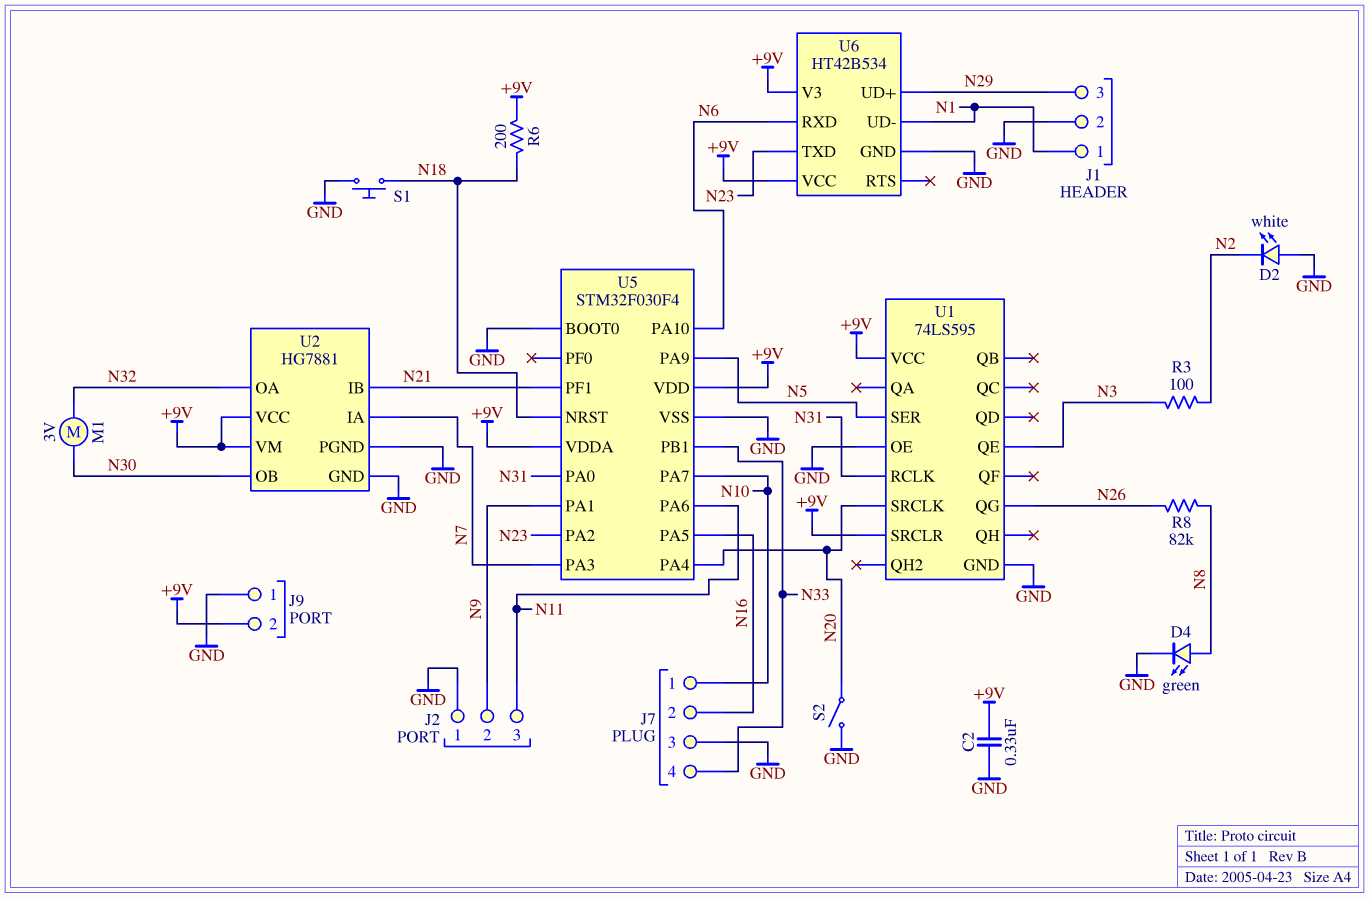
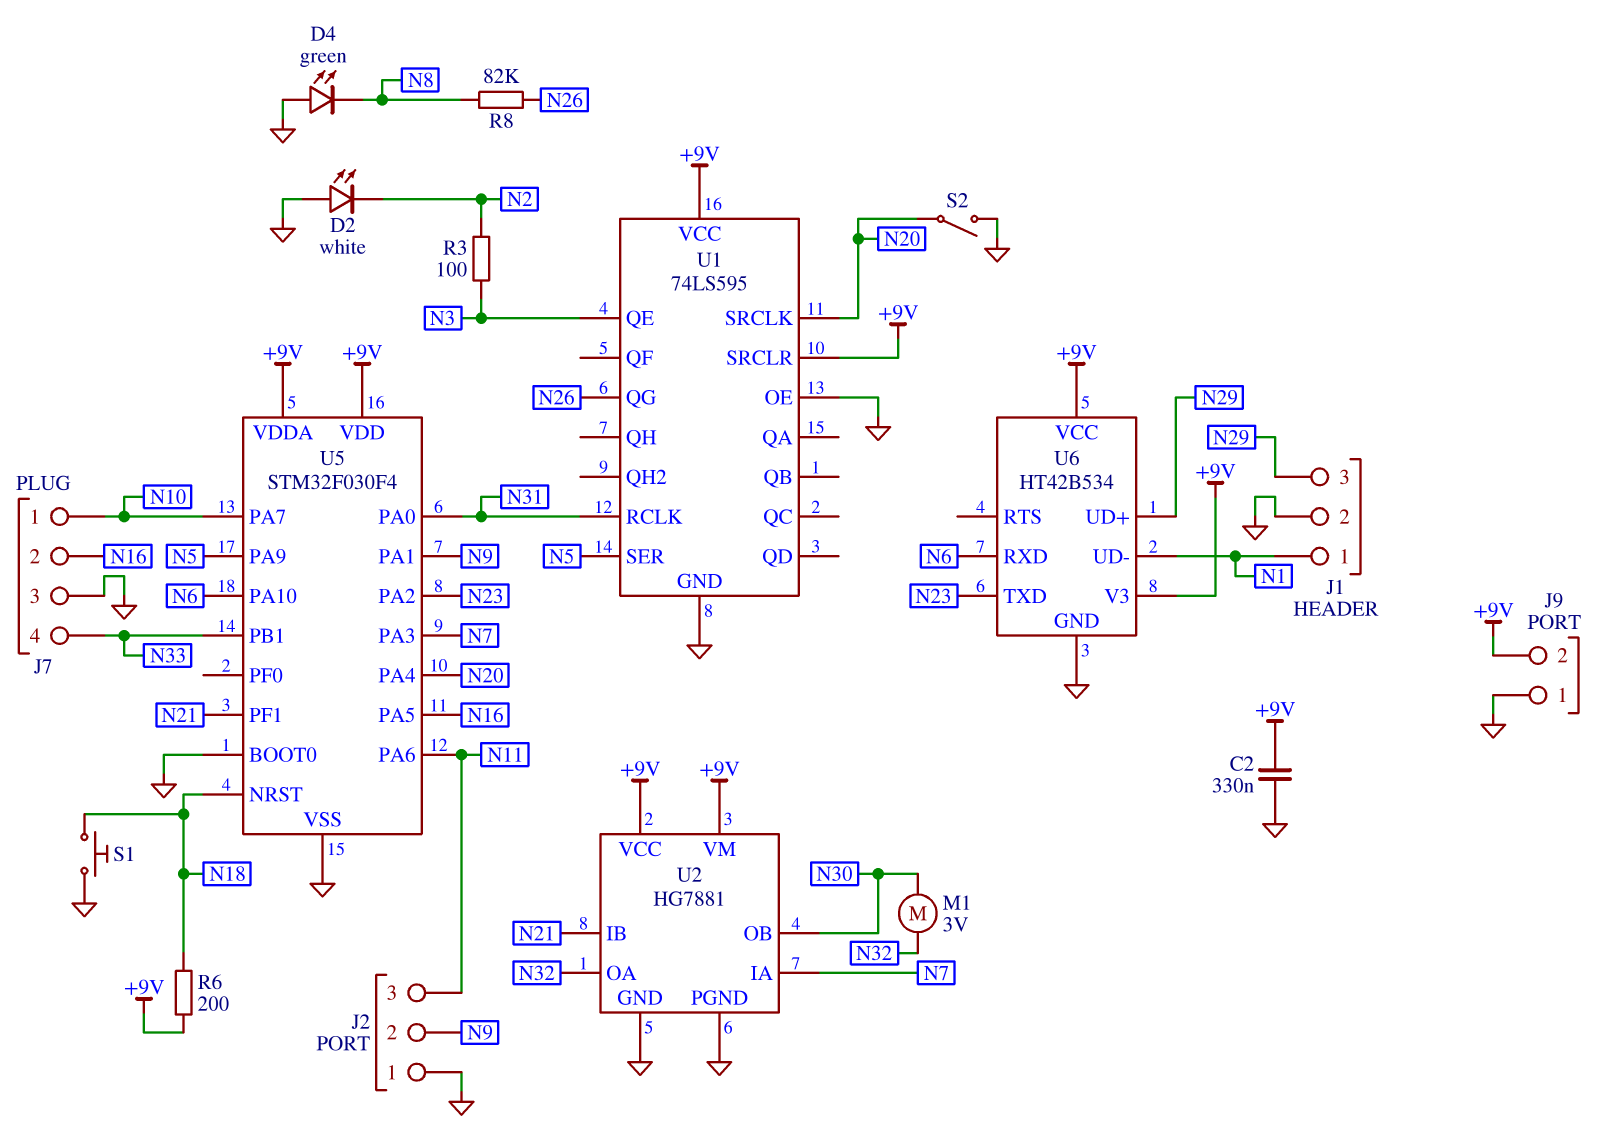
D4: LED green (A N8, K GND) -> LED green (A GND, K N8)

